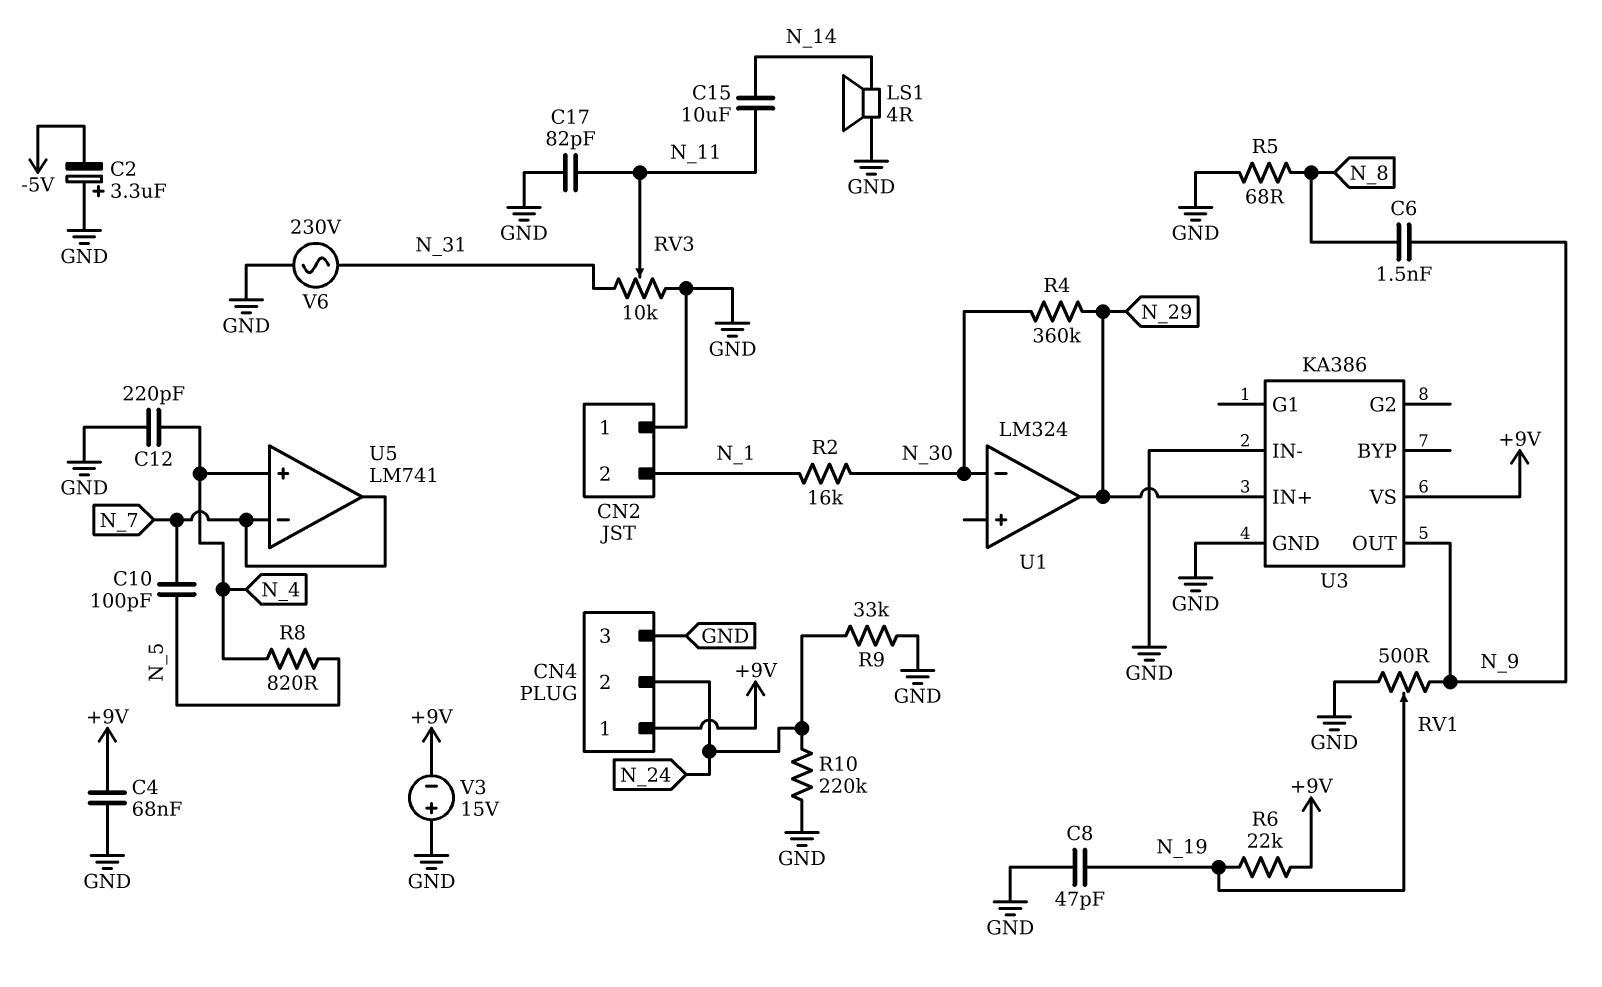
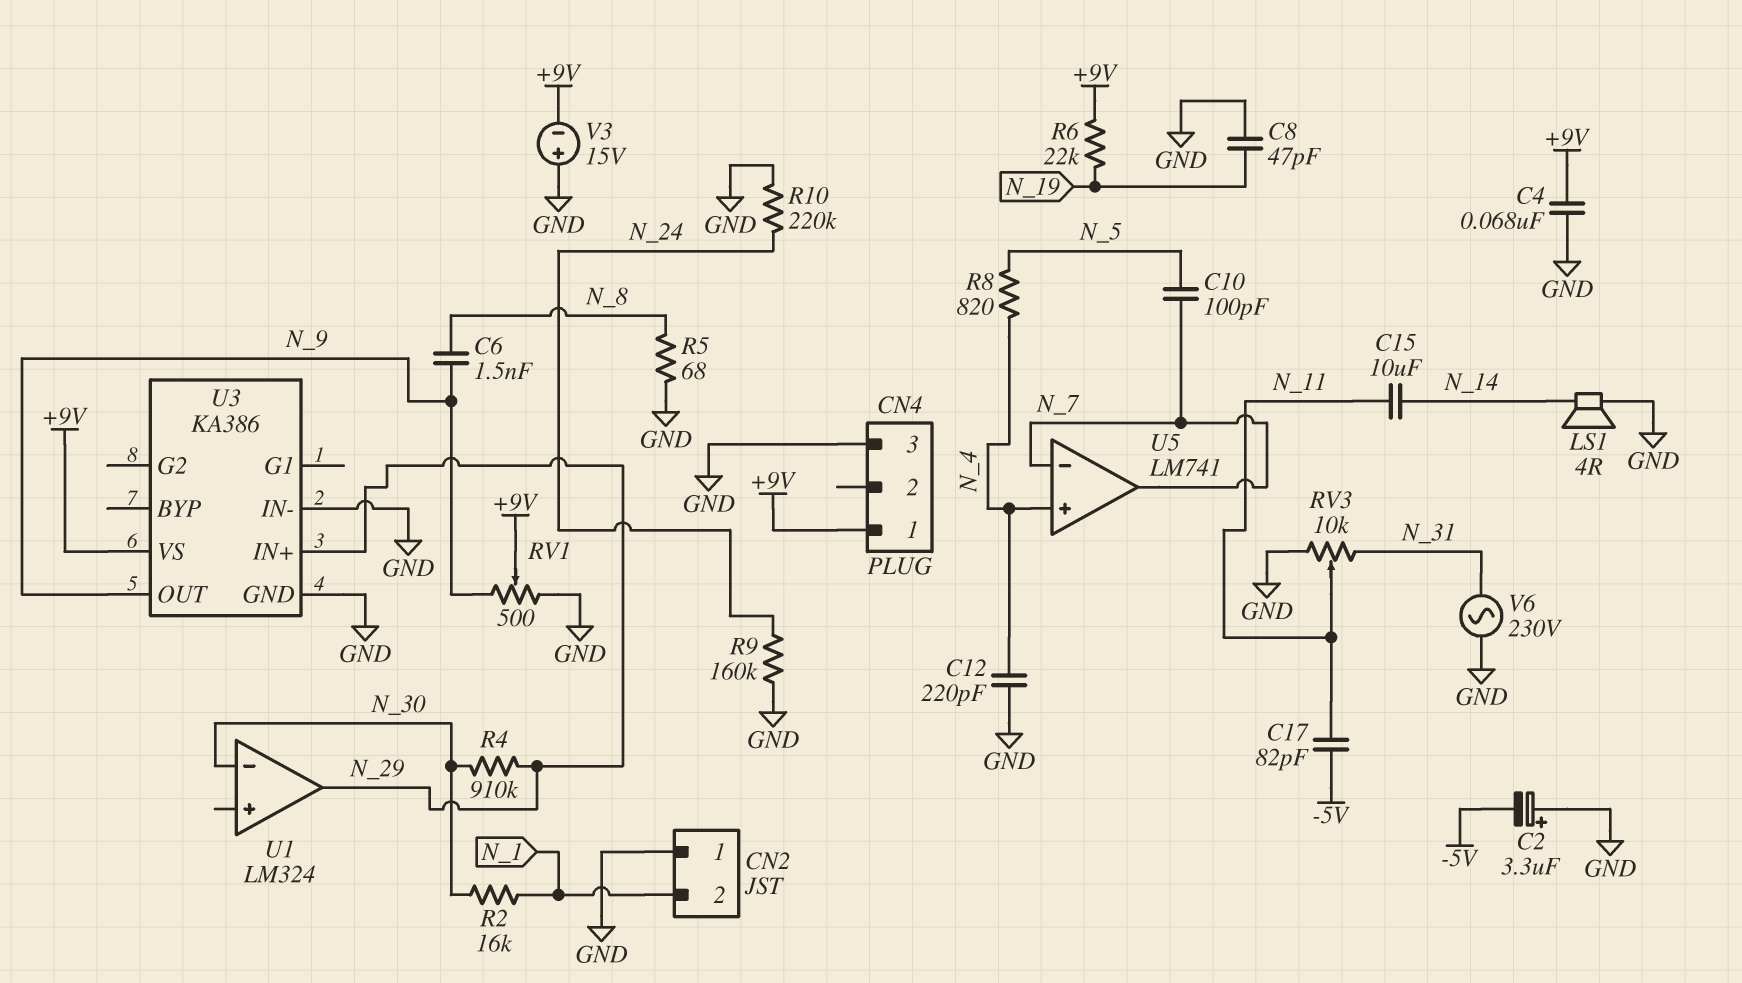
C17: 82pF (GND, N_11) -> 82pF (-5V, N_11)
CN4 pin 2: N_24 -> none
R4: 360k (N_29, N_30) -> 910k (N_29, N_30)
R9: 33k (GND, N_24) -> 160k (GND, N_24)
RV1: 500 (GND, N_9, wiper N_19) -> 500 (GND, N_9, wiper +9V)

